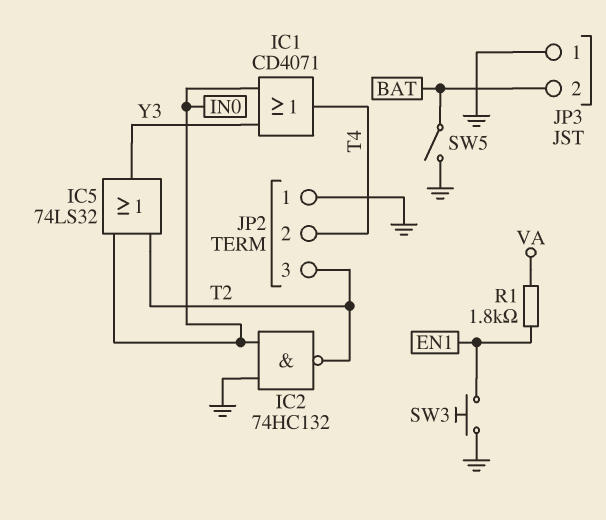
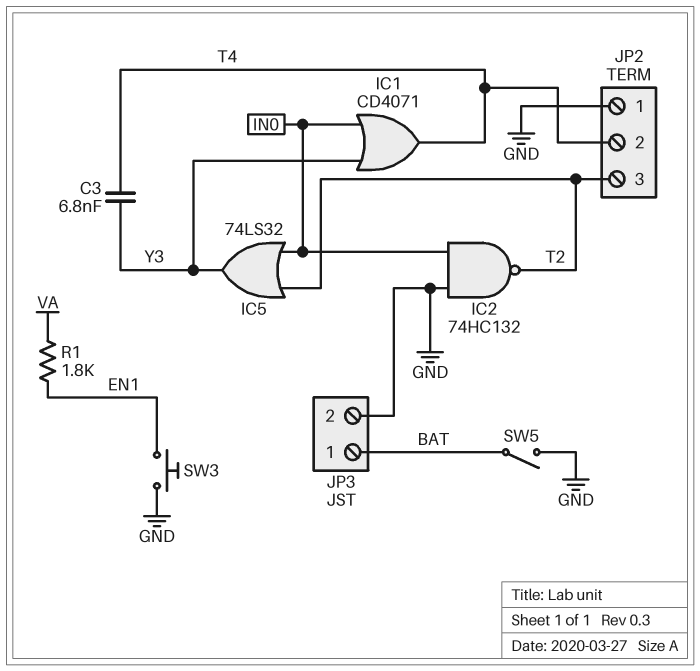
C3: none -> 6.8nF (T4, Y3)
JP3 pin 1: GND -> BAT
JP3 pin 2: BAT -> GND

